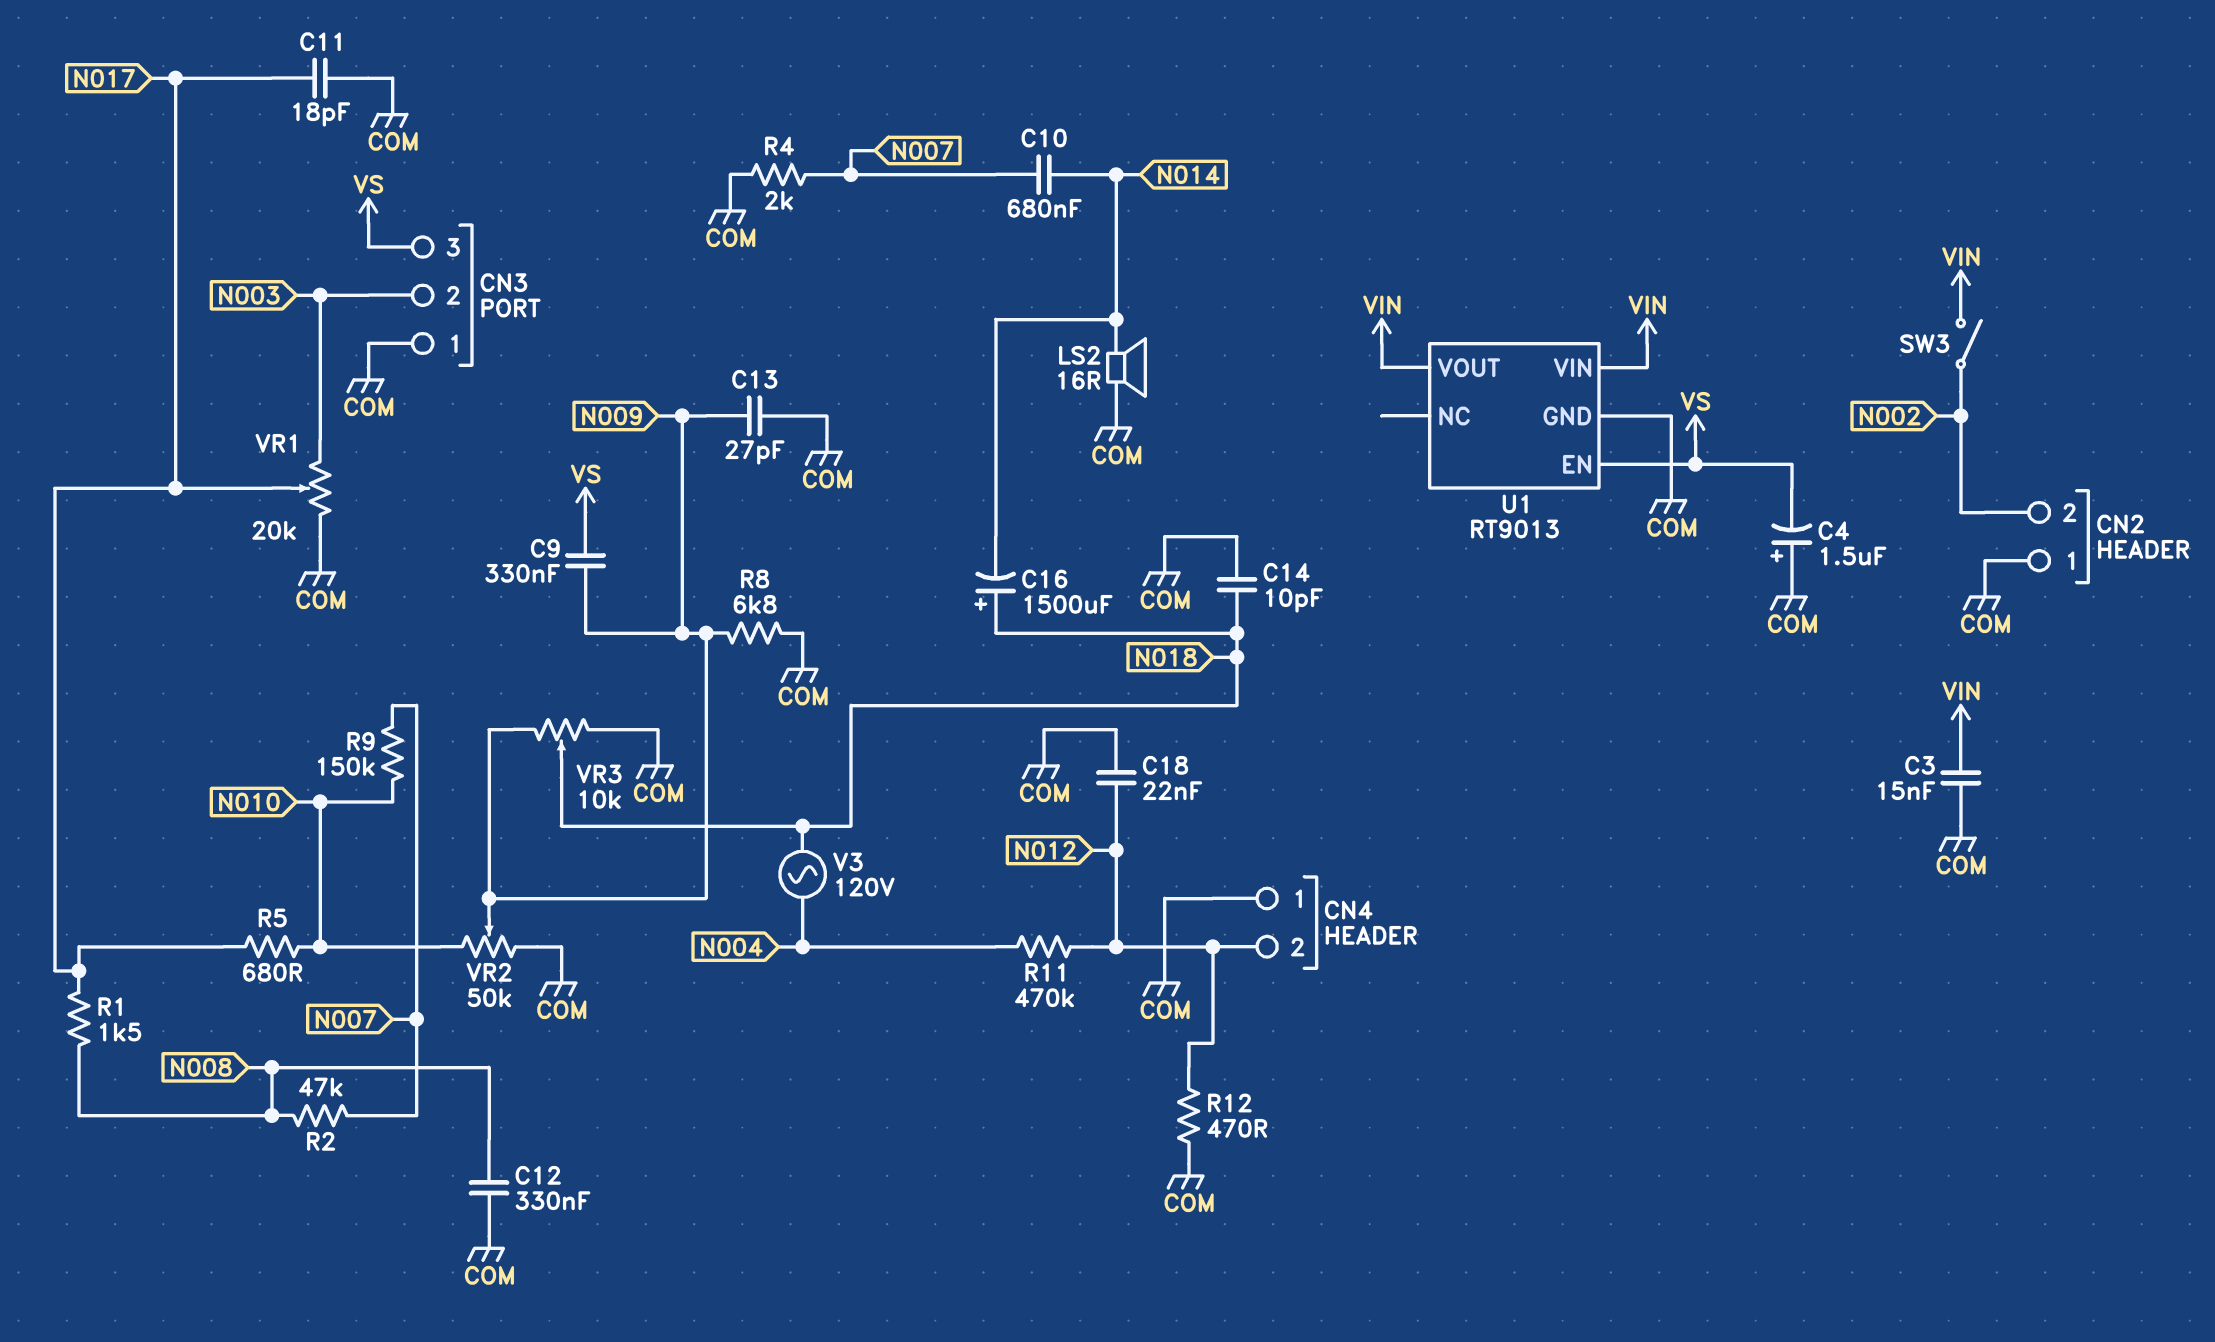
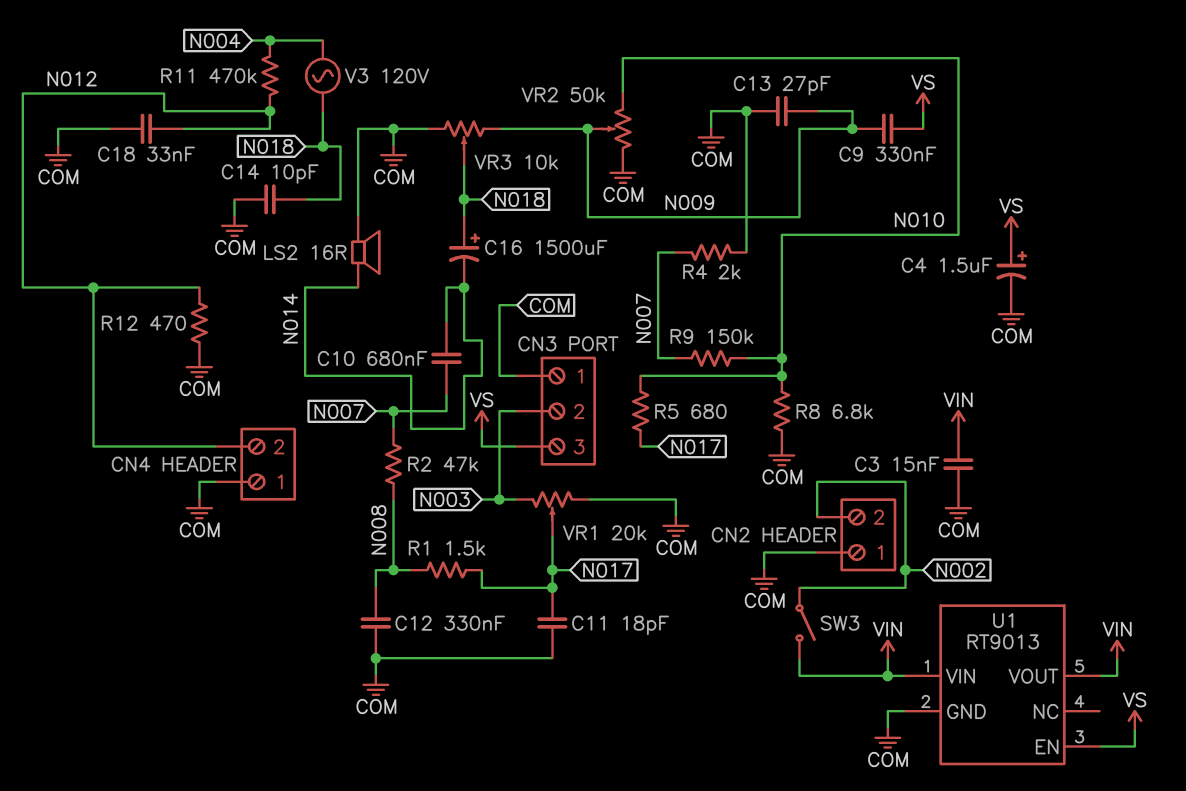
C4: 1.5uF (plus COM, minus VS) -> 1.5uF (plus VS, minus COM)
C18: 22nF (COM, N012) -> 33nF (COM, N012)
R8: 6.8k (COM, N009) -> 6.8k (COM, N010)

